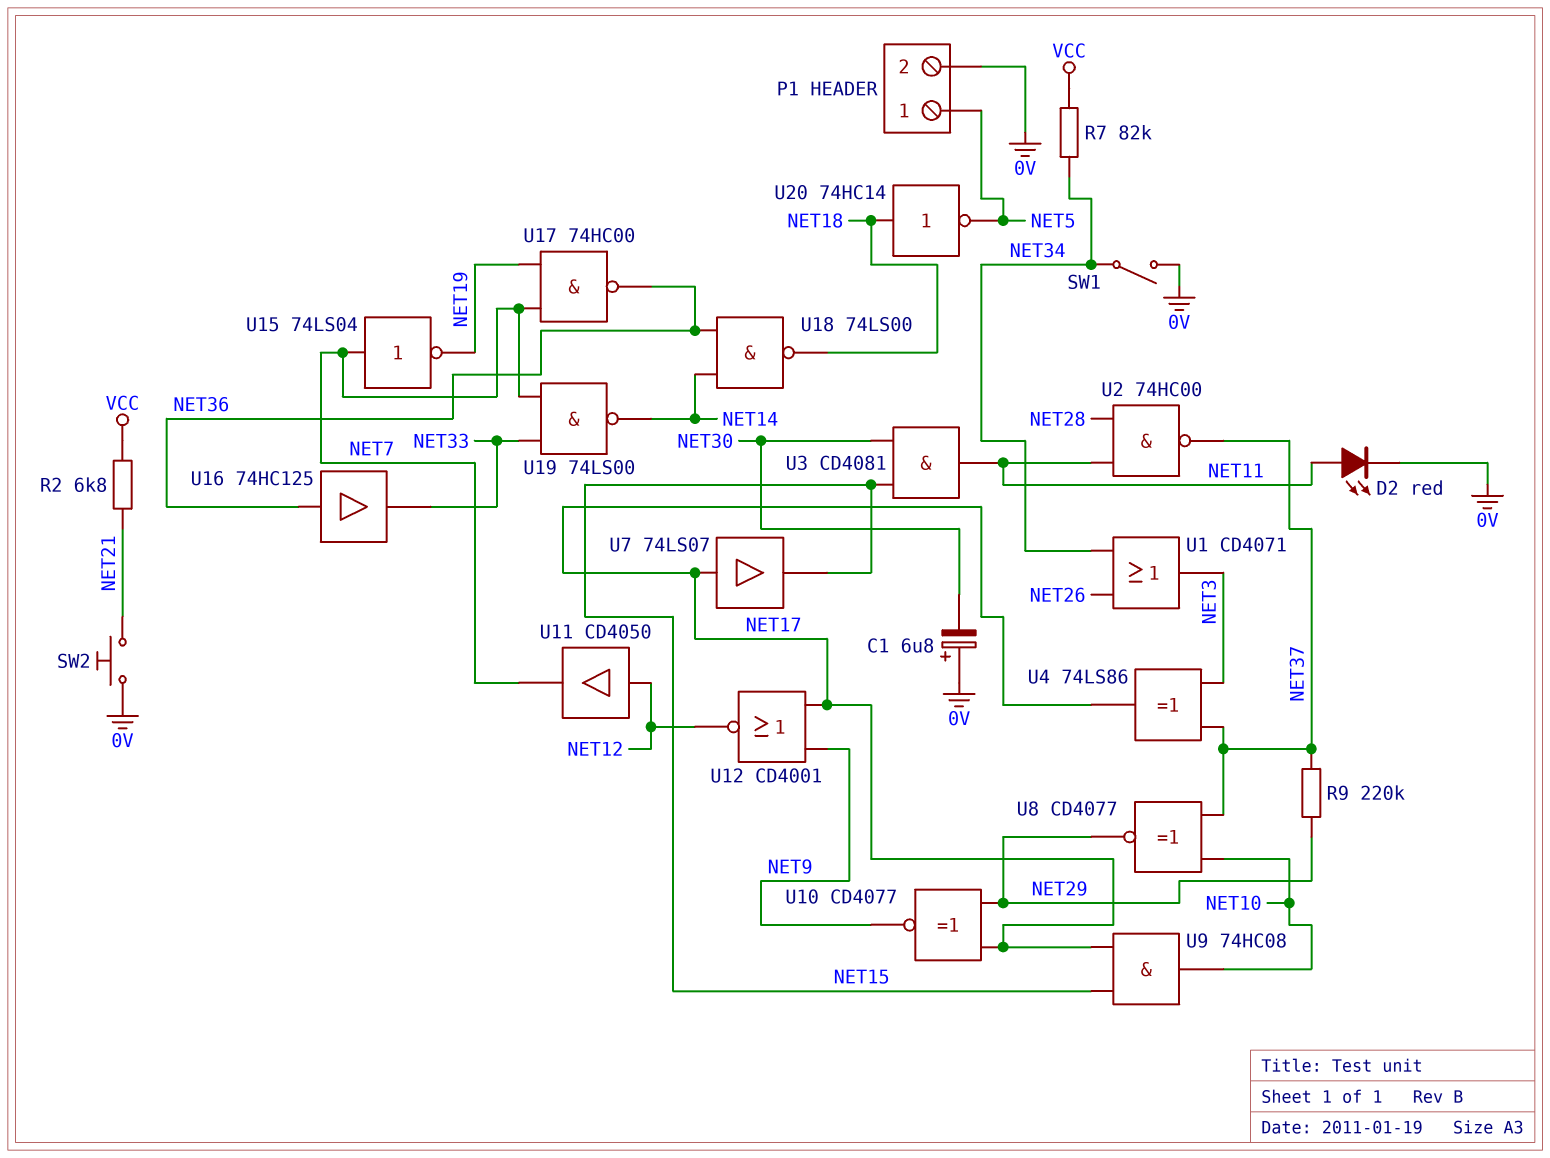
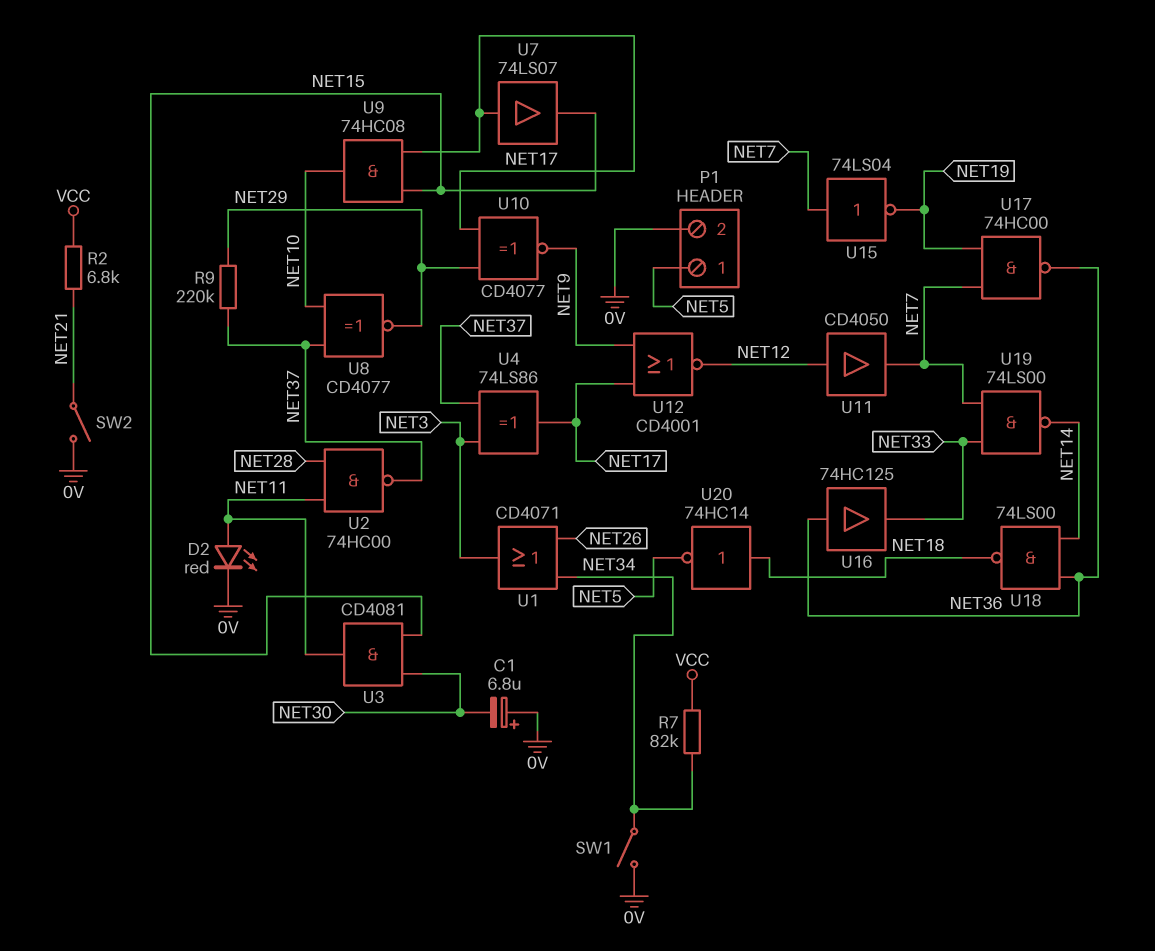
SW2: button (0V, NET21) -> switch (0V, NET21)

